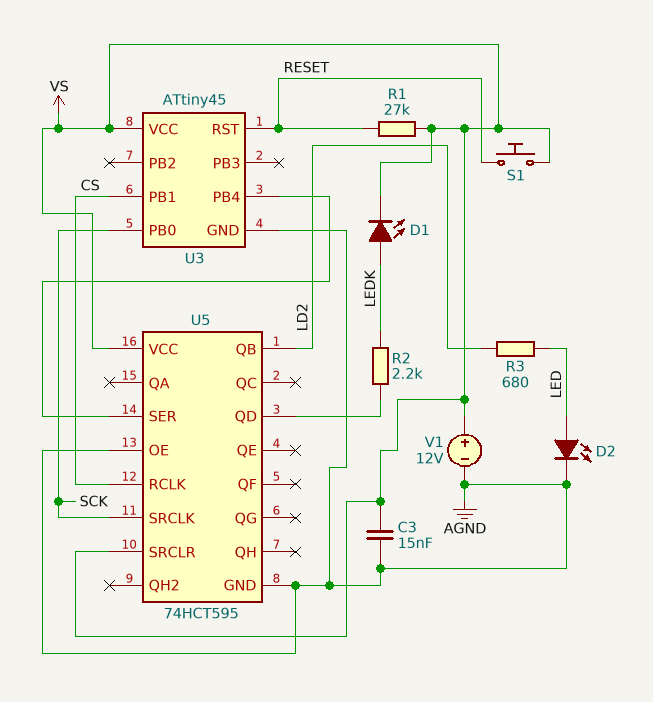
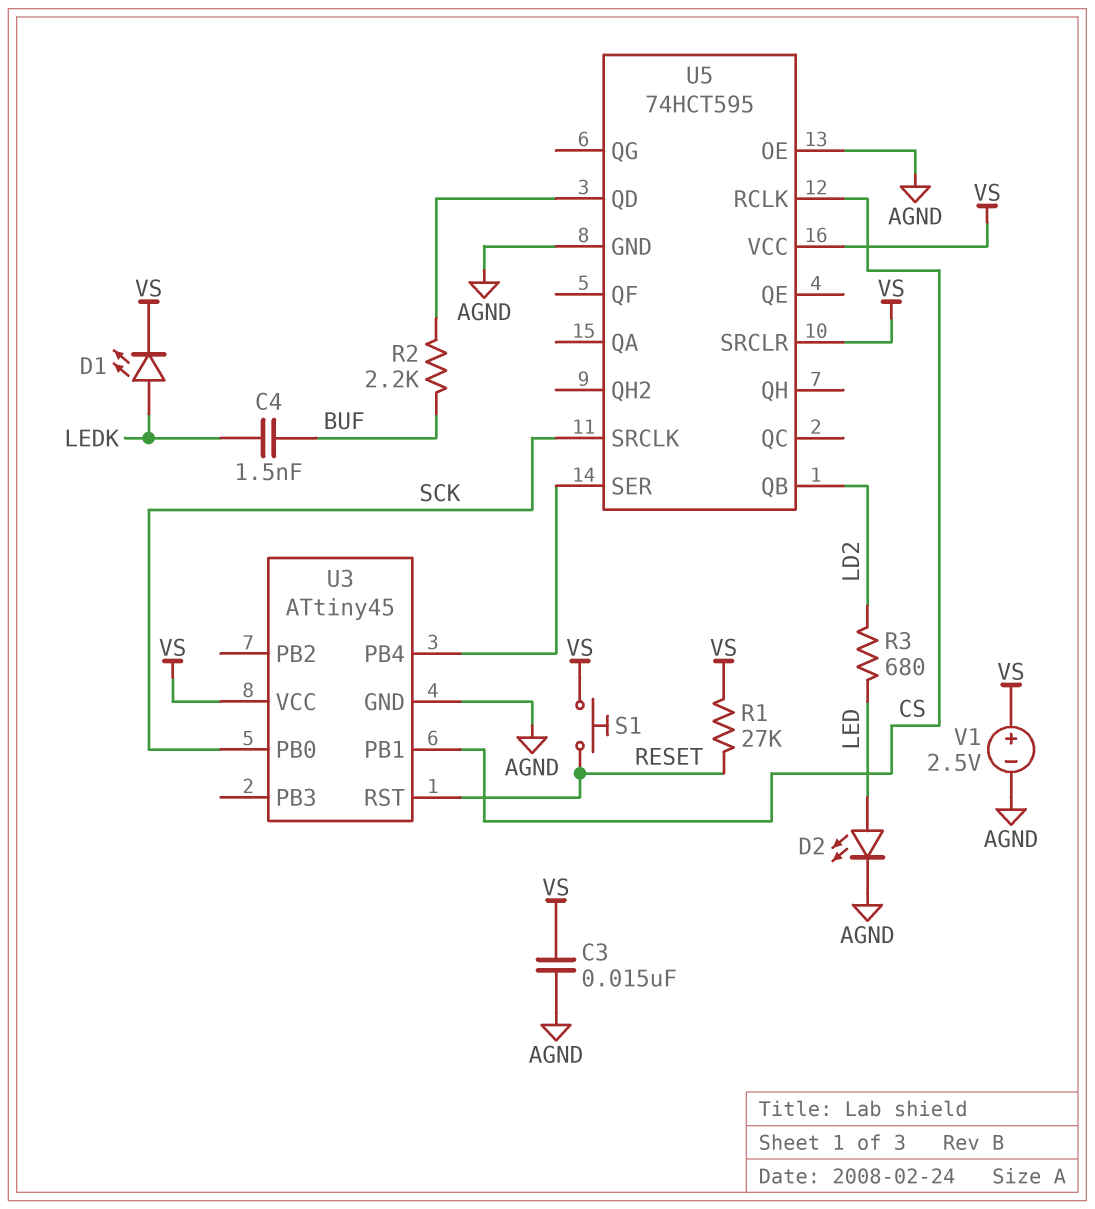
C4: none -> 1.5nF (BUF, LEDK)
R2: 2.2k (LEDK, U5/QD) -> 2.2k (BUF, U5/QD)
V1: 12V (plus VS, minus AGND) -> 2.5V (plus VS, minus AGND)

